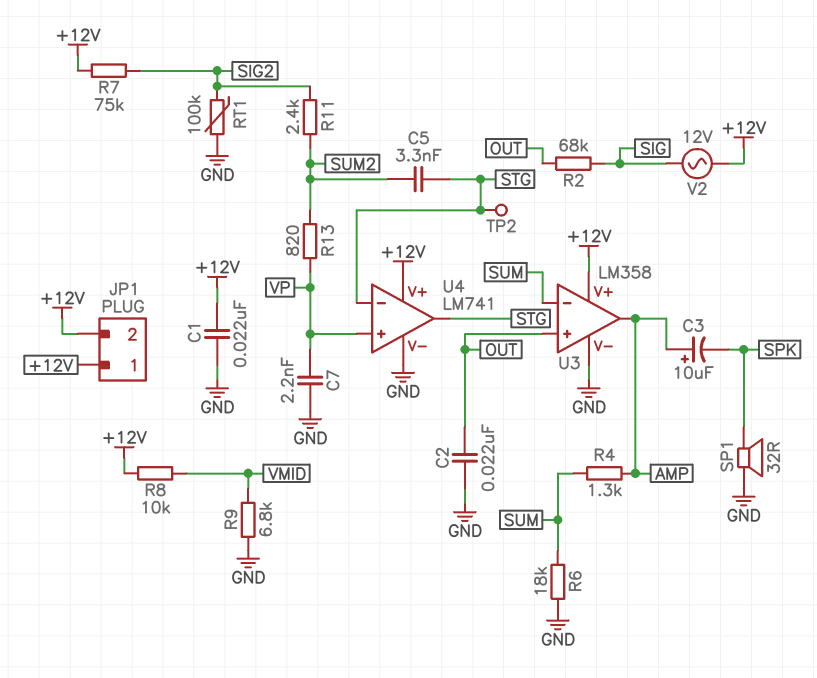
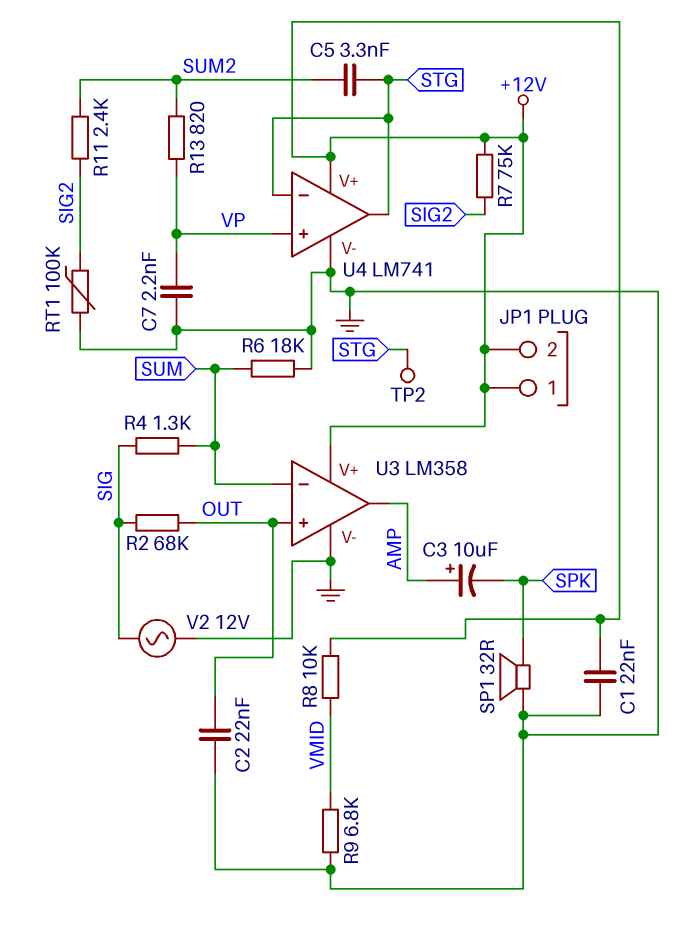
R4: 1.3k (AMP, SUM) -> 1.3k (SIG, SUM)
V2: AC 12V (+12V, SIG) -> AC 12V (GND, SIG)

